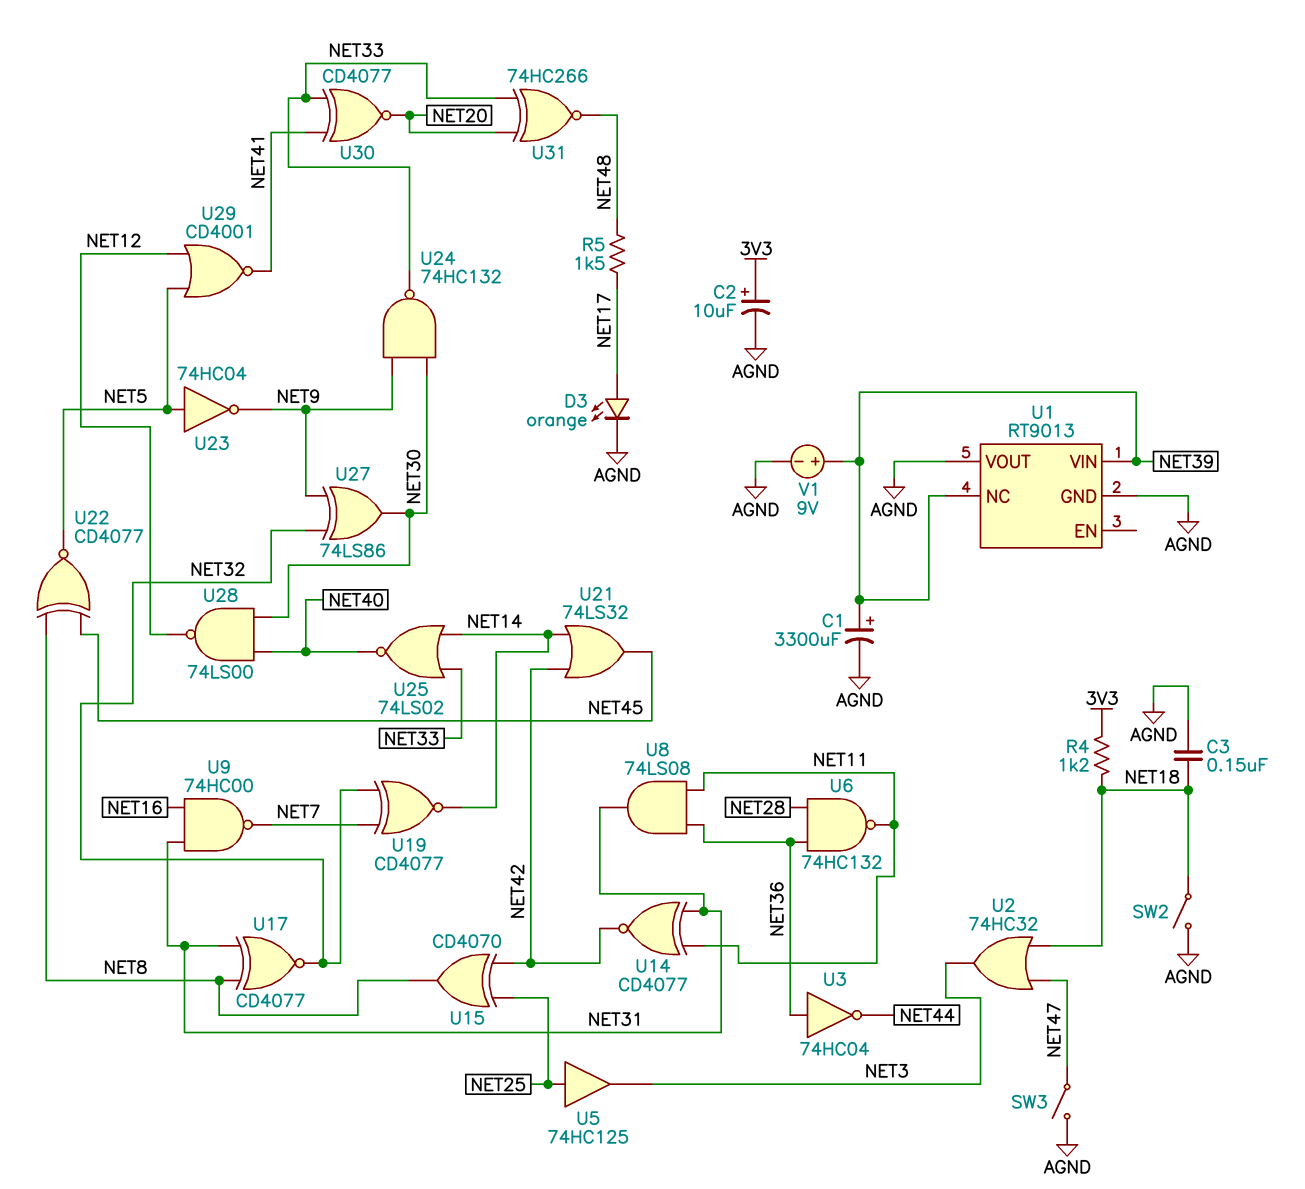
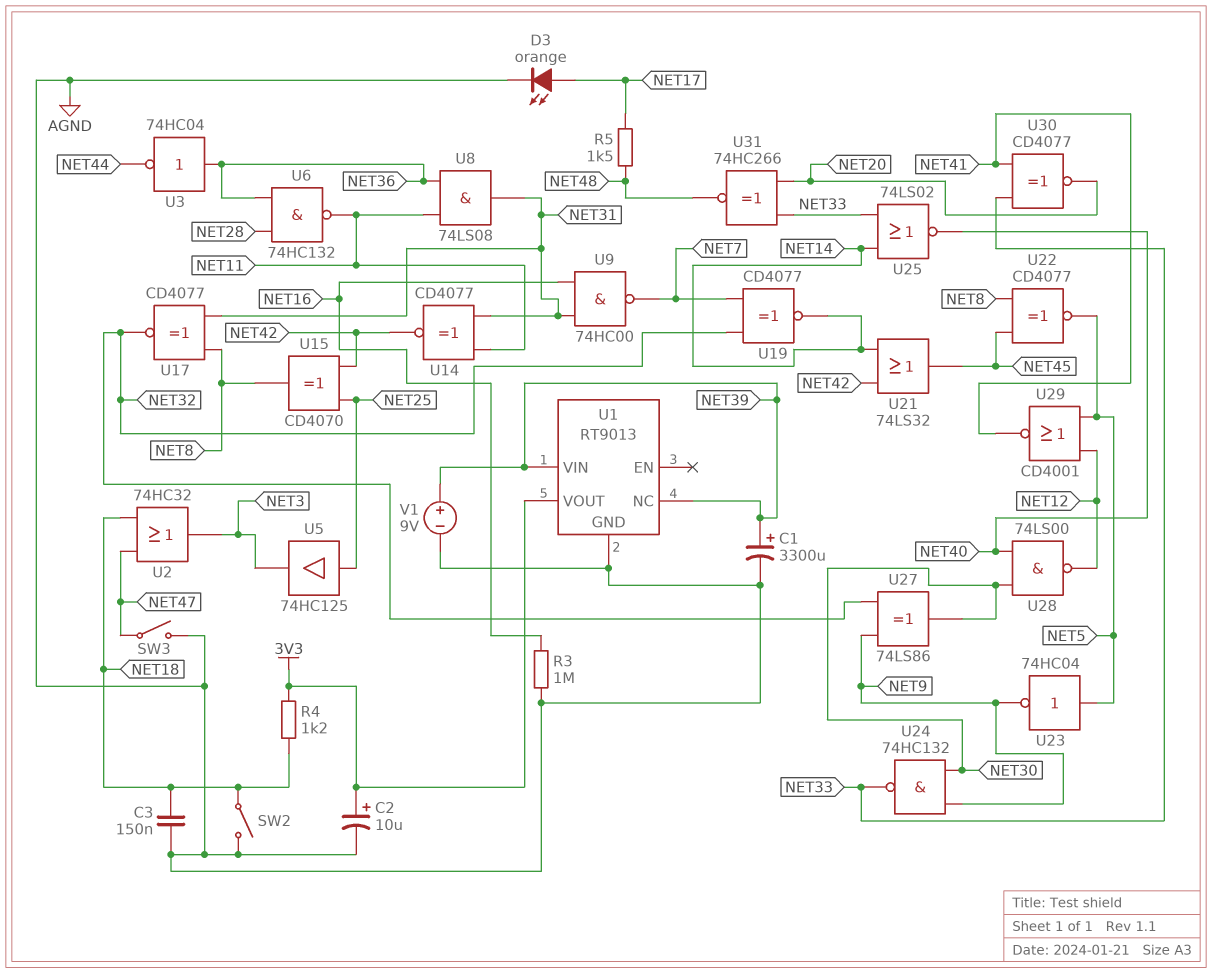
R3: none -> 1M (AGND, NET16)
U1 pin VOUT: AGND -> 3V3

